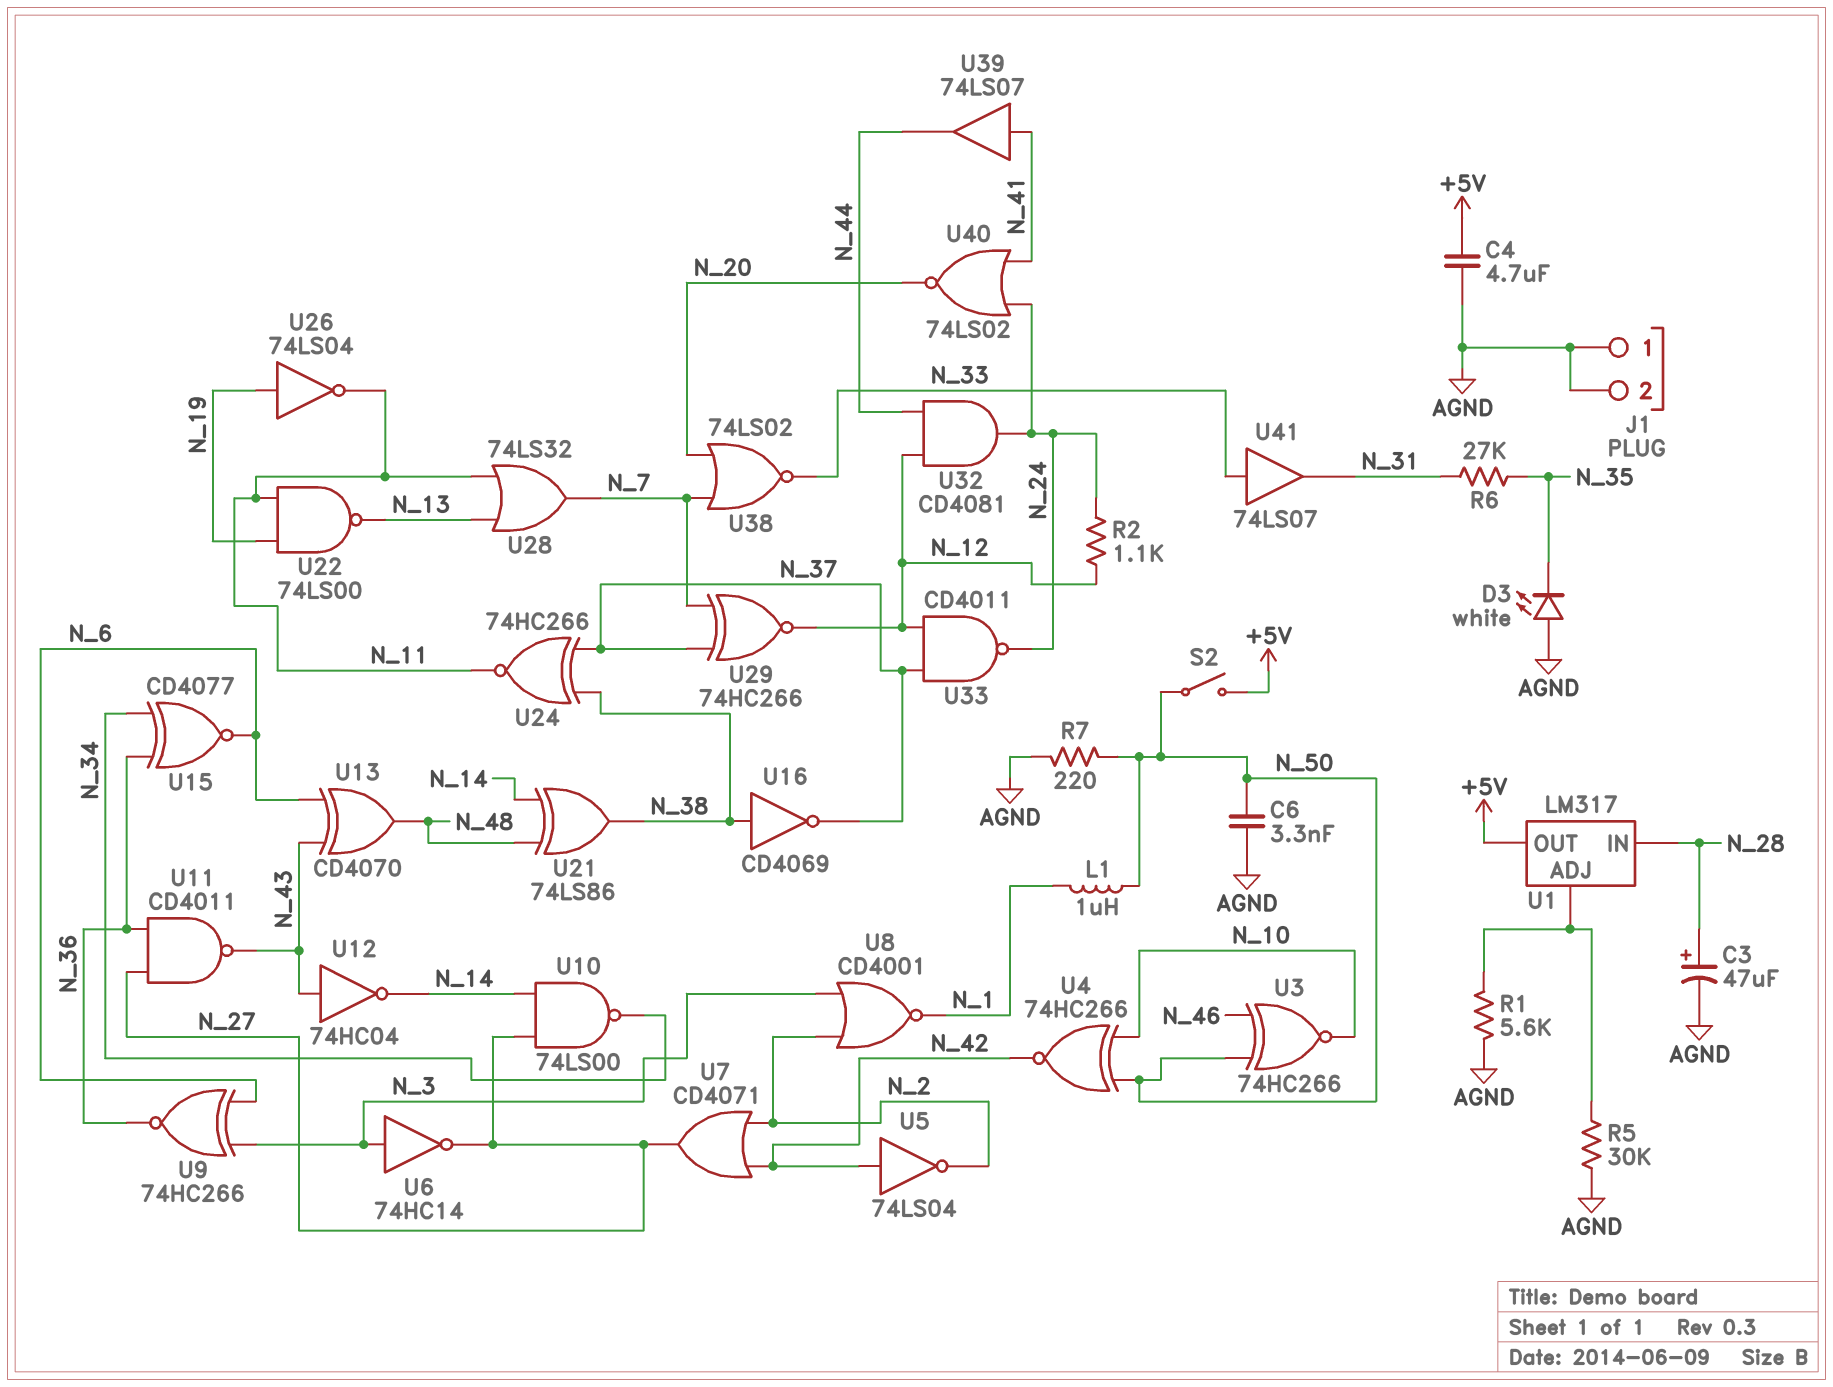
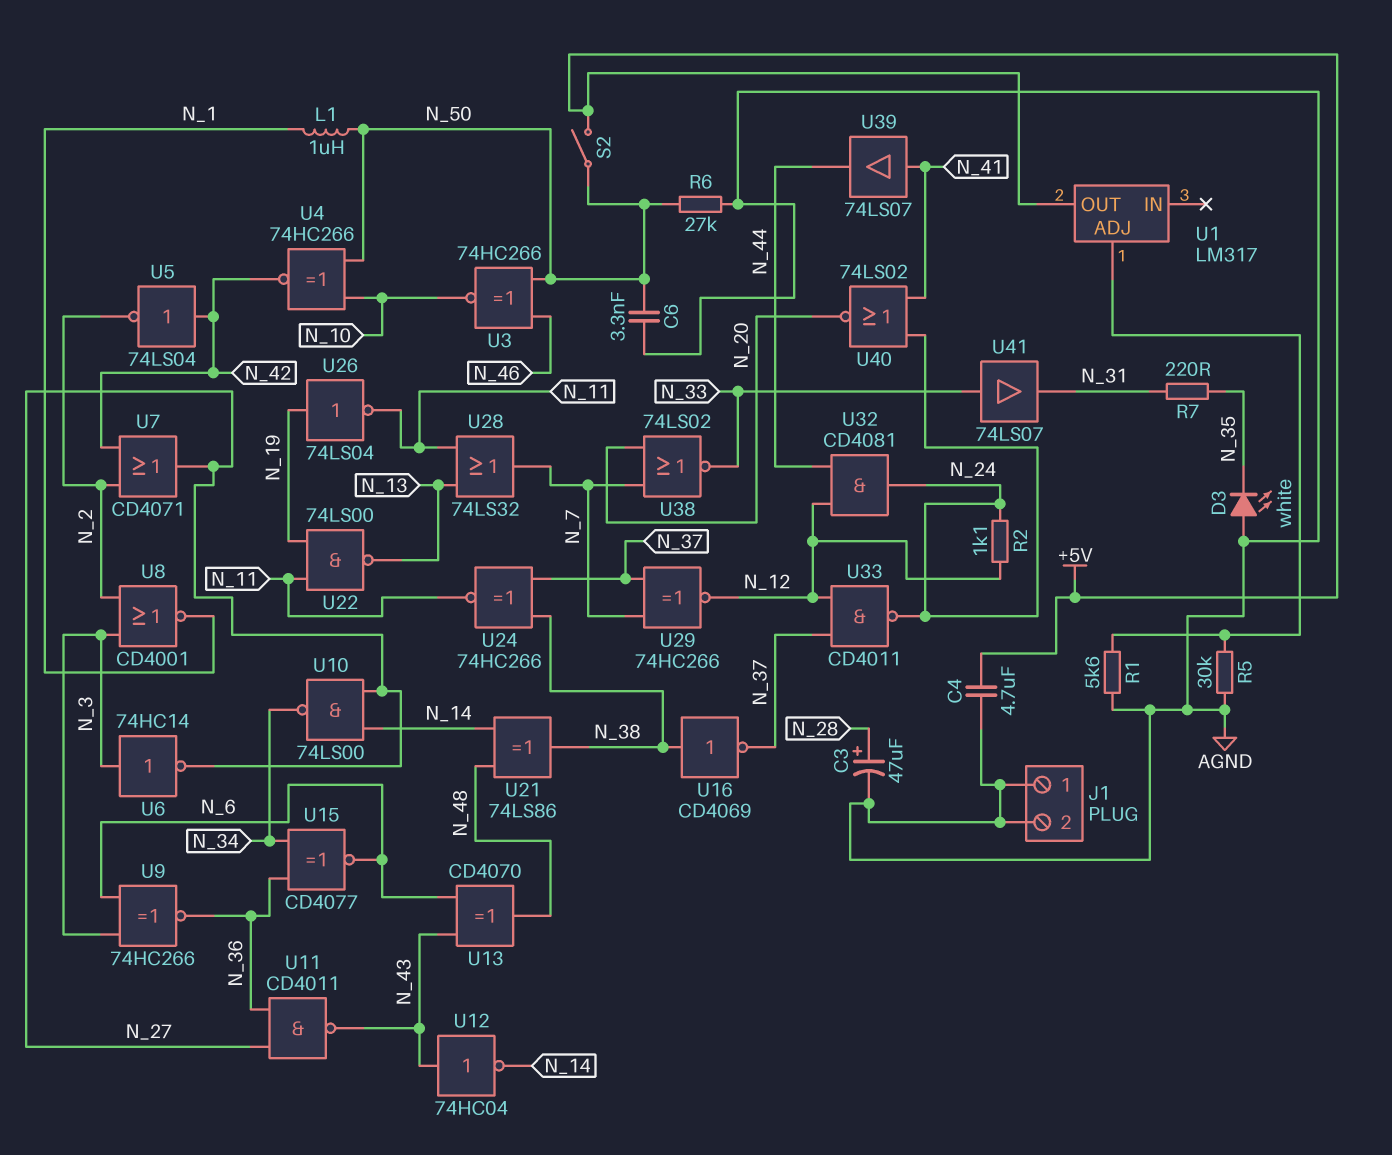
R6: 27k (N_31, N_35) -> 27k (AGND, N_50)
R7: 220 (AGND, N_50) -> 220 (N_31, N_35)
U1 pin IN: N_28 -> none

